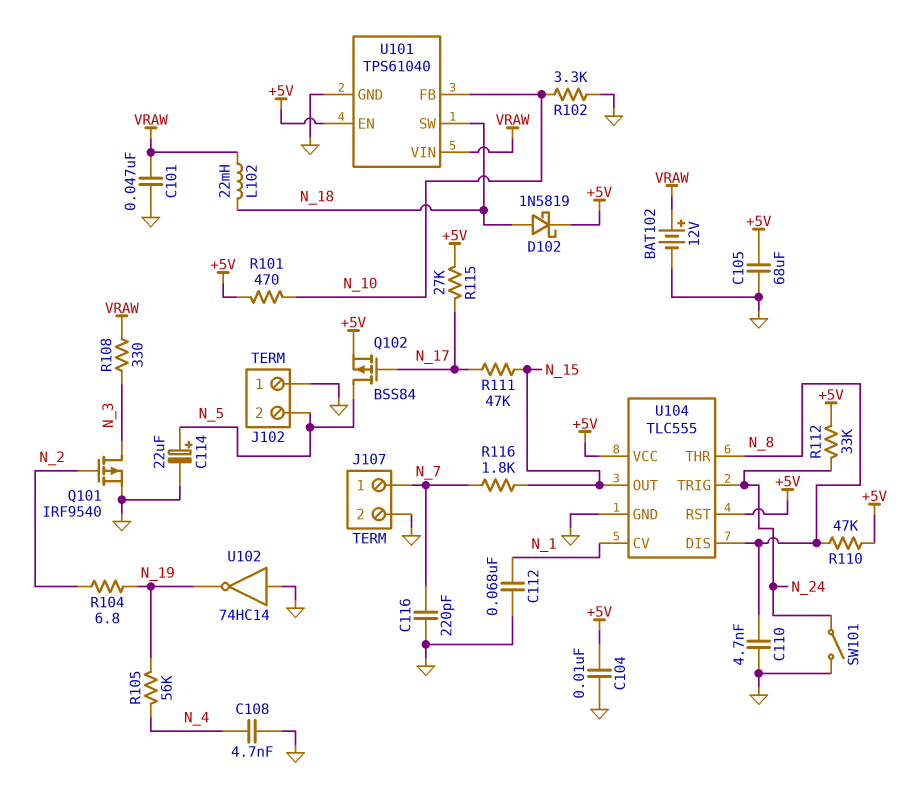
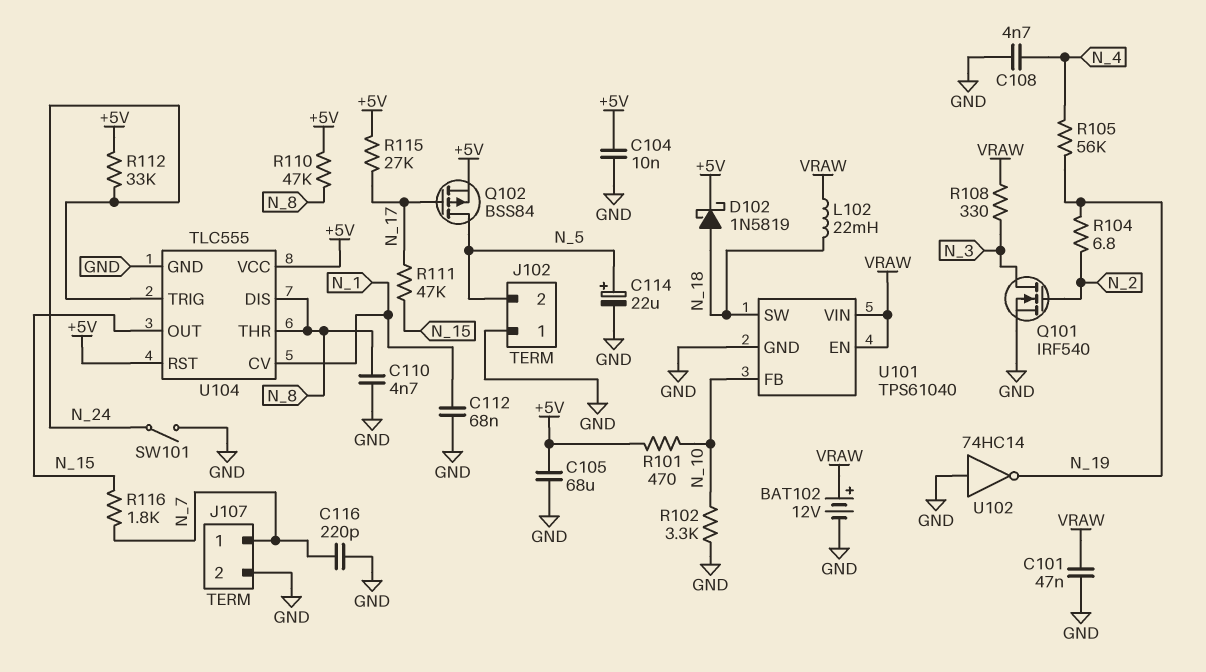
Q101: PMOS IRF9540 (G N_2, D N_3, S GND) -> NMOS IRF540 (G N_2, D N_3, S GND)
U101 pin EN: +5V -> VRAW

